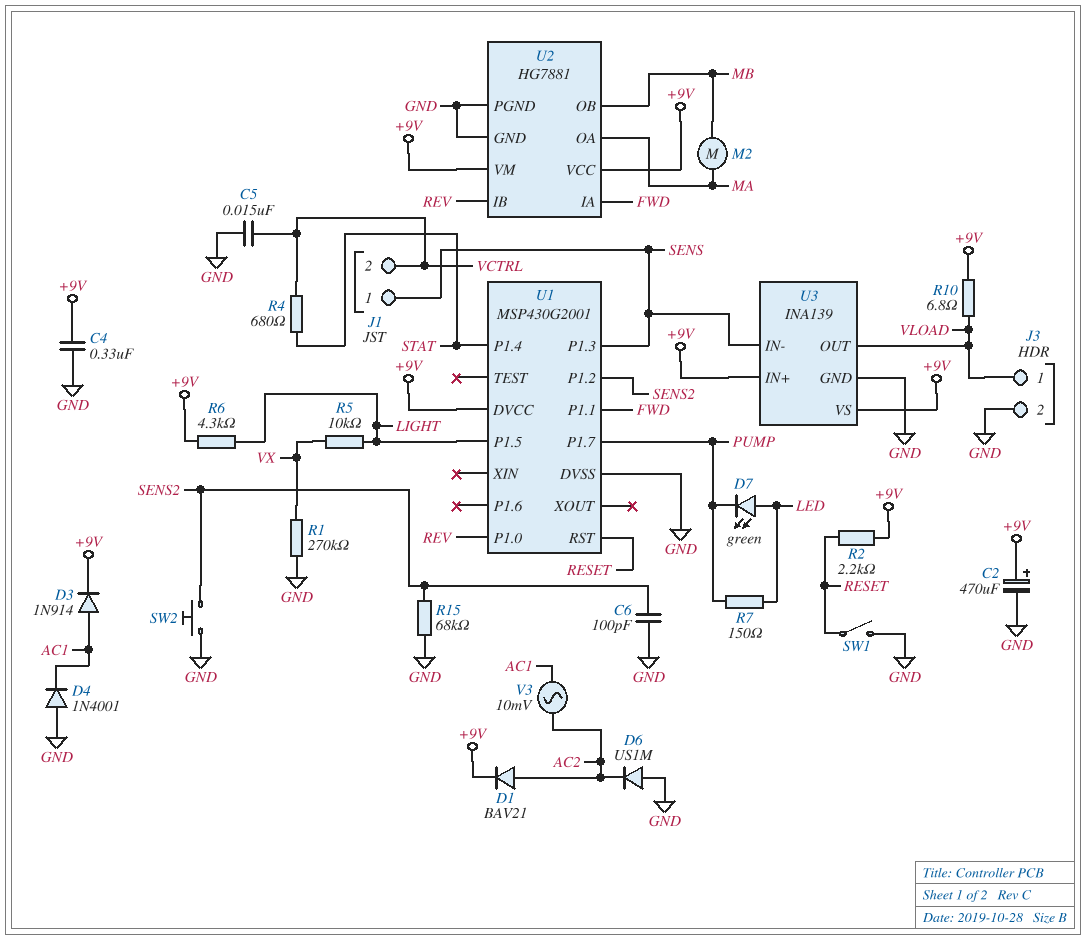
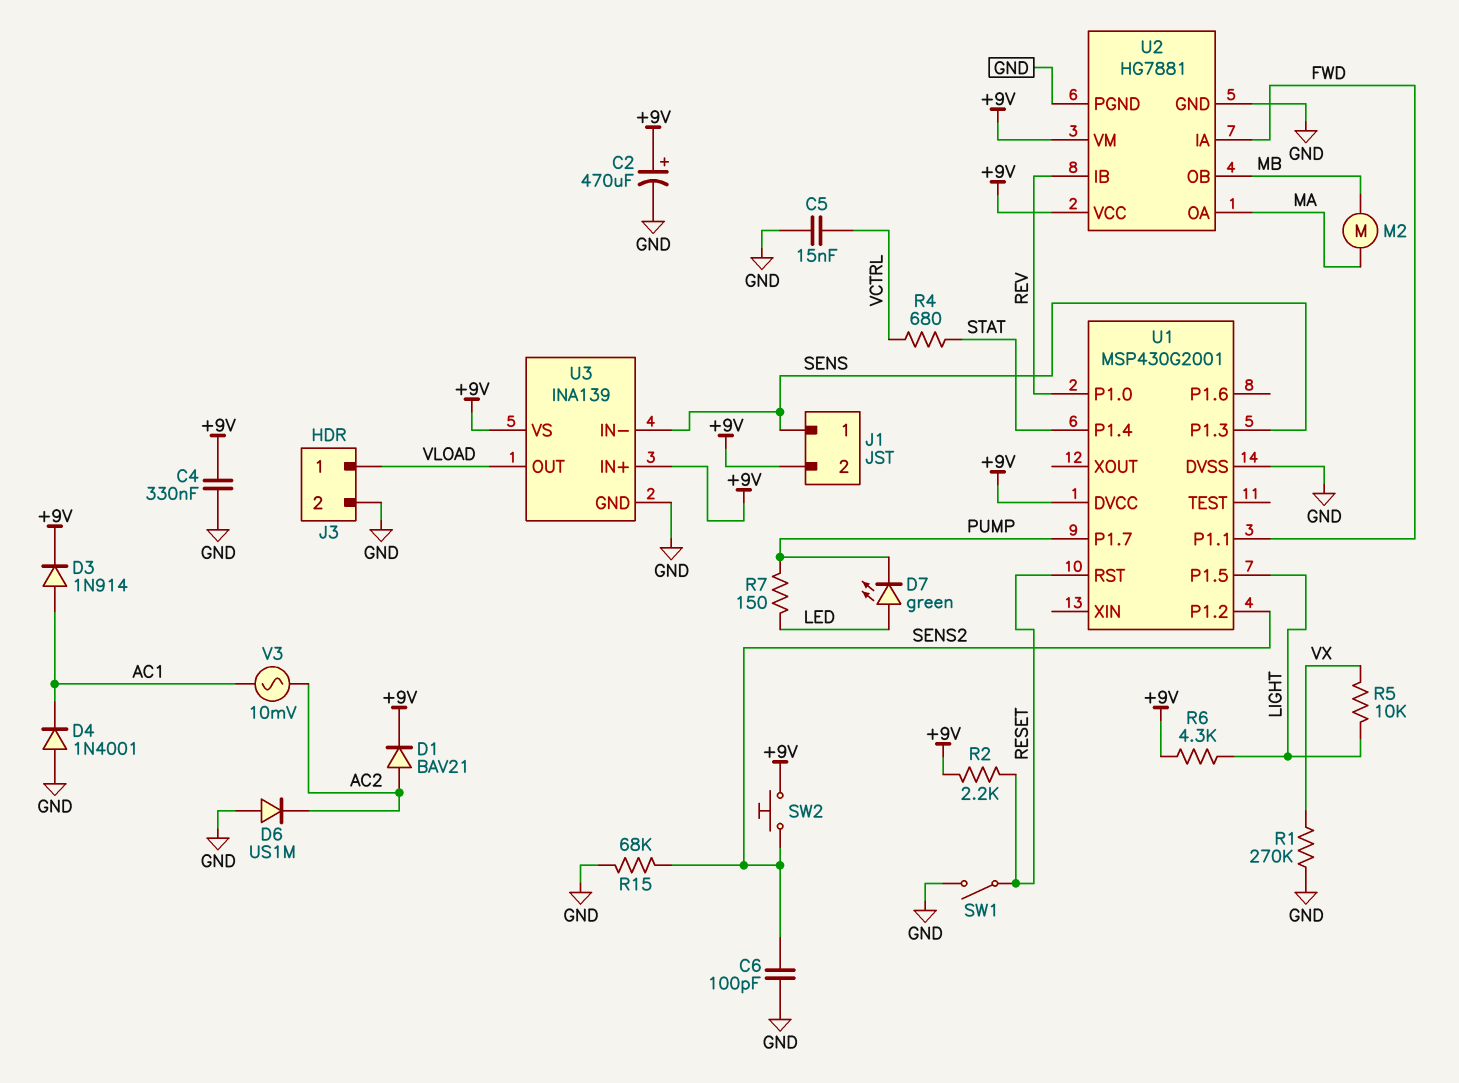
J1 pin 2: VCTRL -> +9V
R10: 6.8 (+9V, VLOAD) -> none
SW2: button (GND, SENS2) -> button (+9V, SENS2)

